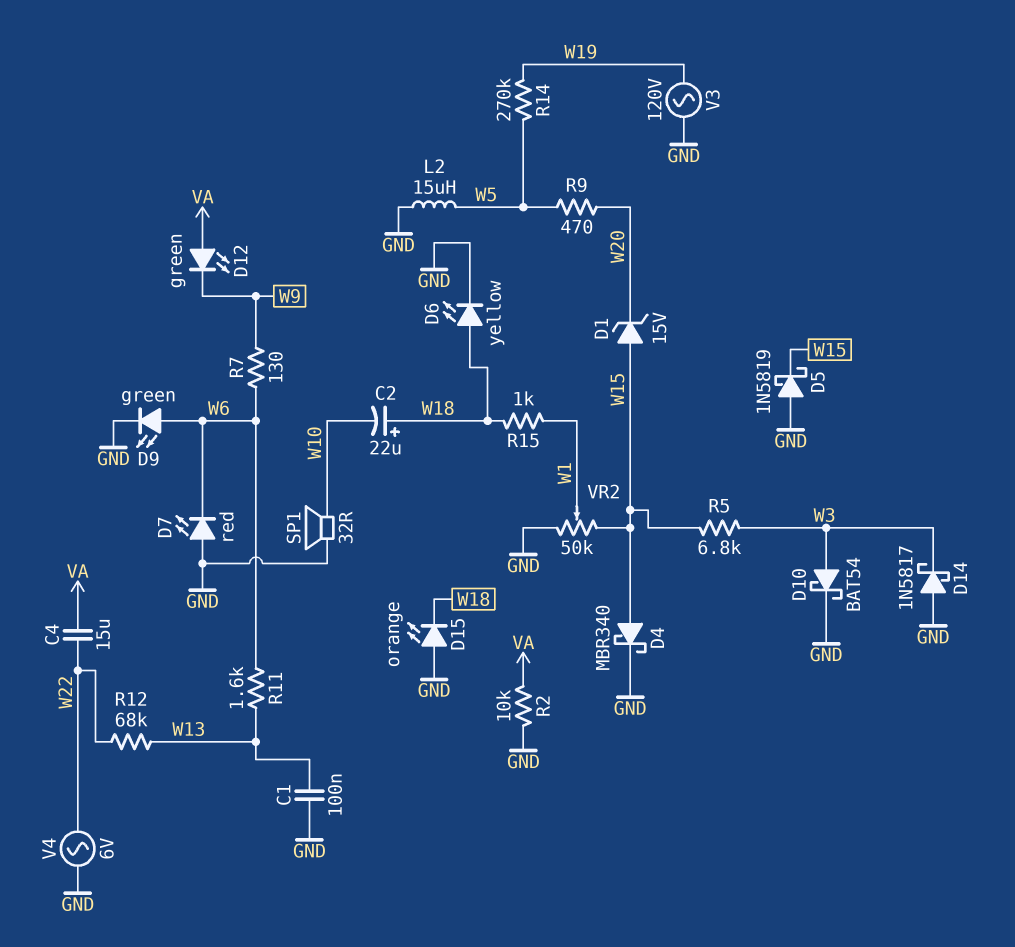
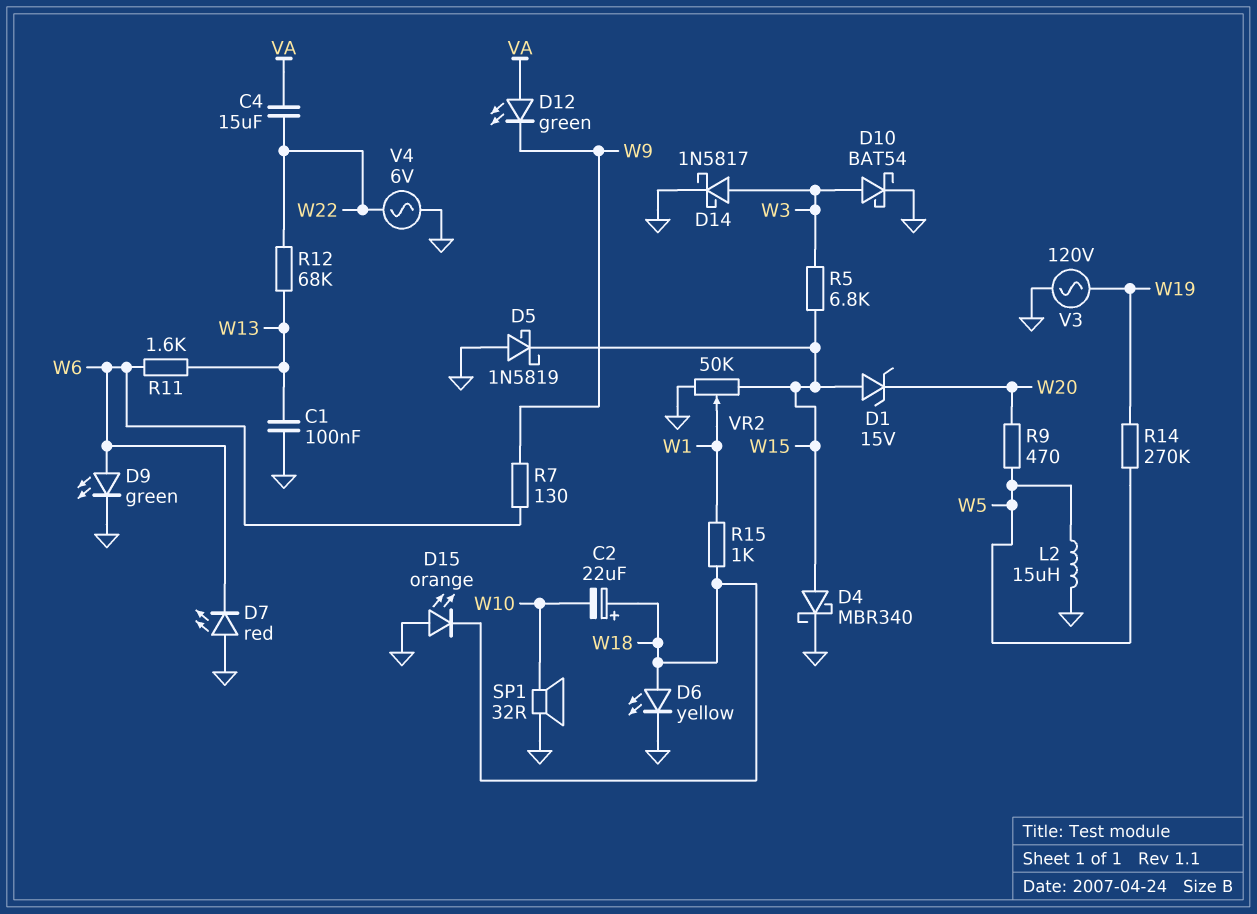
D14: schottky 1N5817 (A GND, K W3) -> schottky 1N5817 (A W3, K GND)
R2: 10k (GND, VA) -> none

